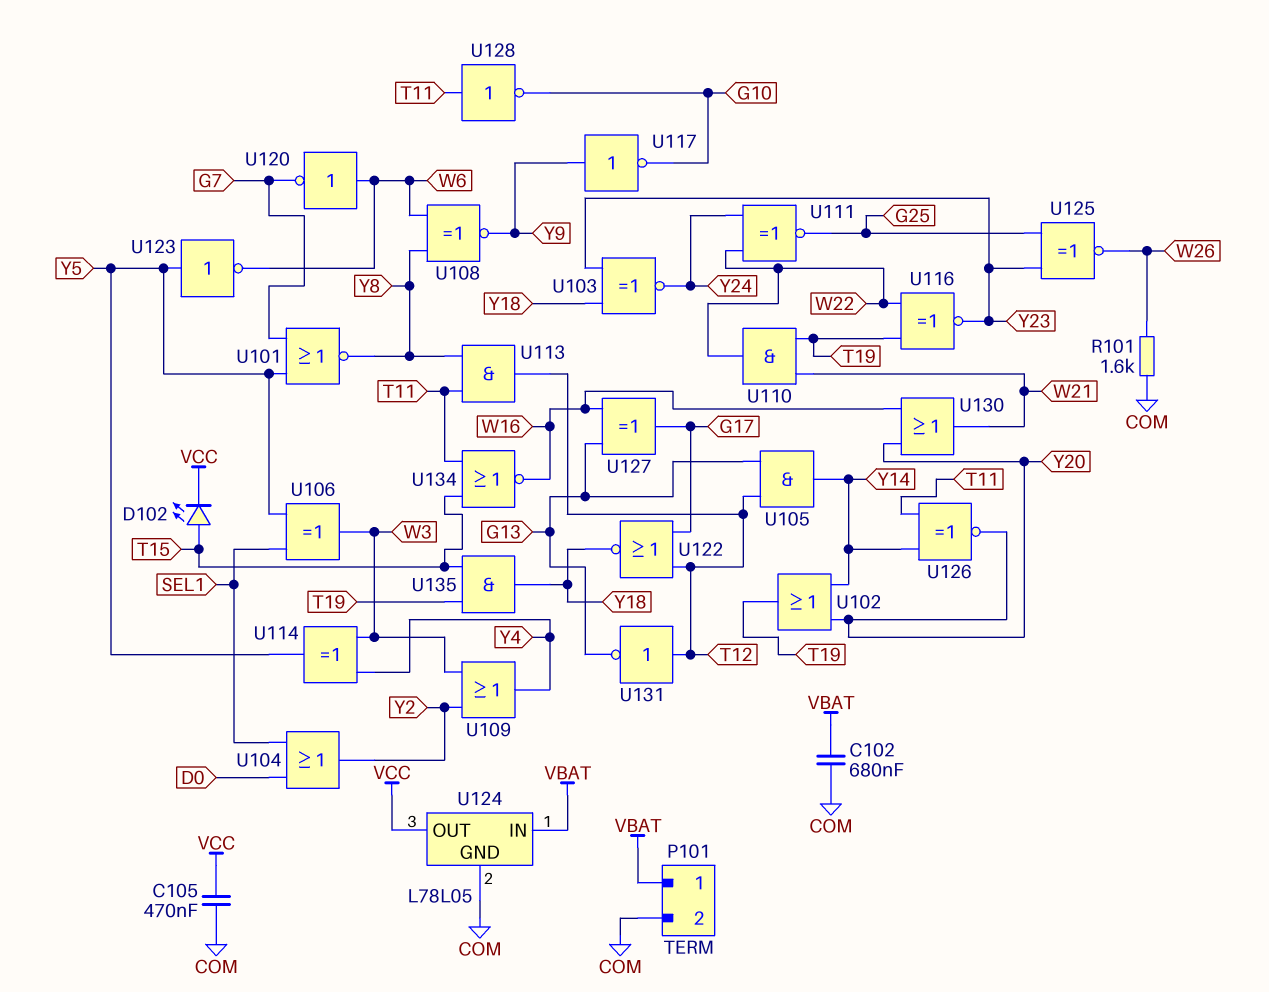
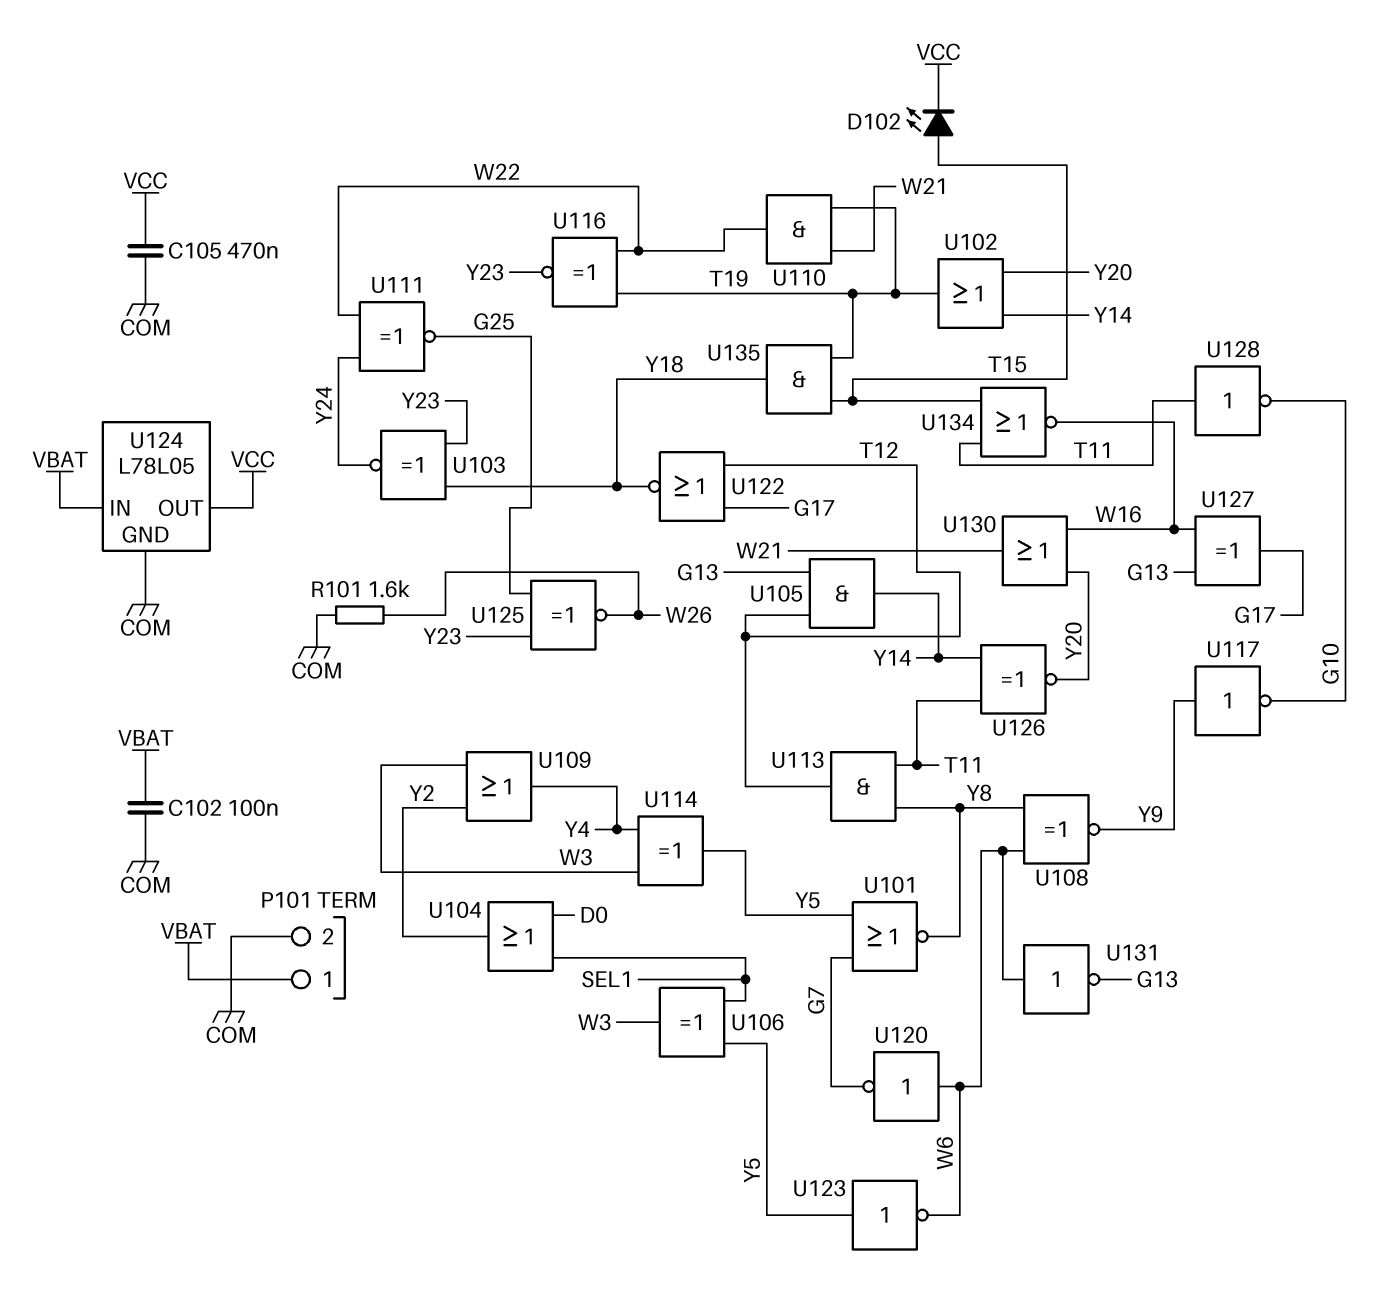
C102: 680nF (COM, VBAT) -> 100nF (COM, VBAT)
U131: NOT (in T12, out G13) -> NOT (in W6, out G13)

